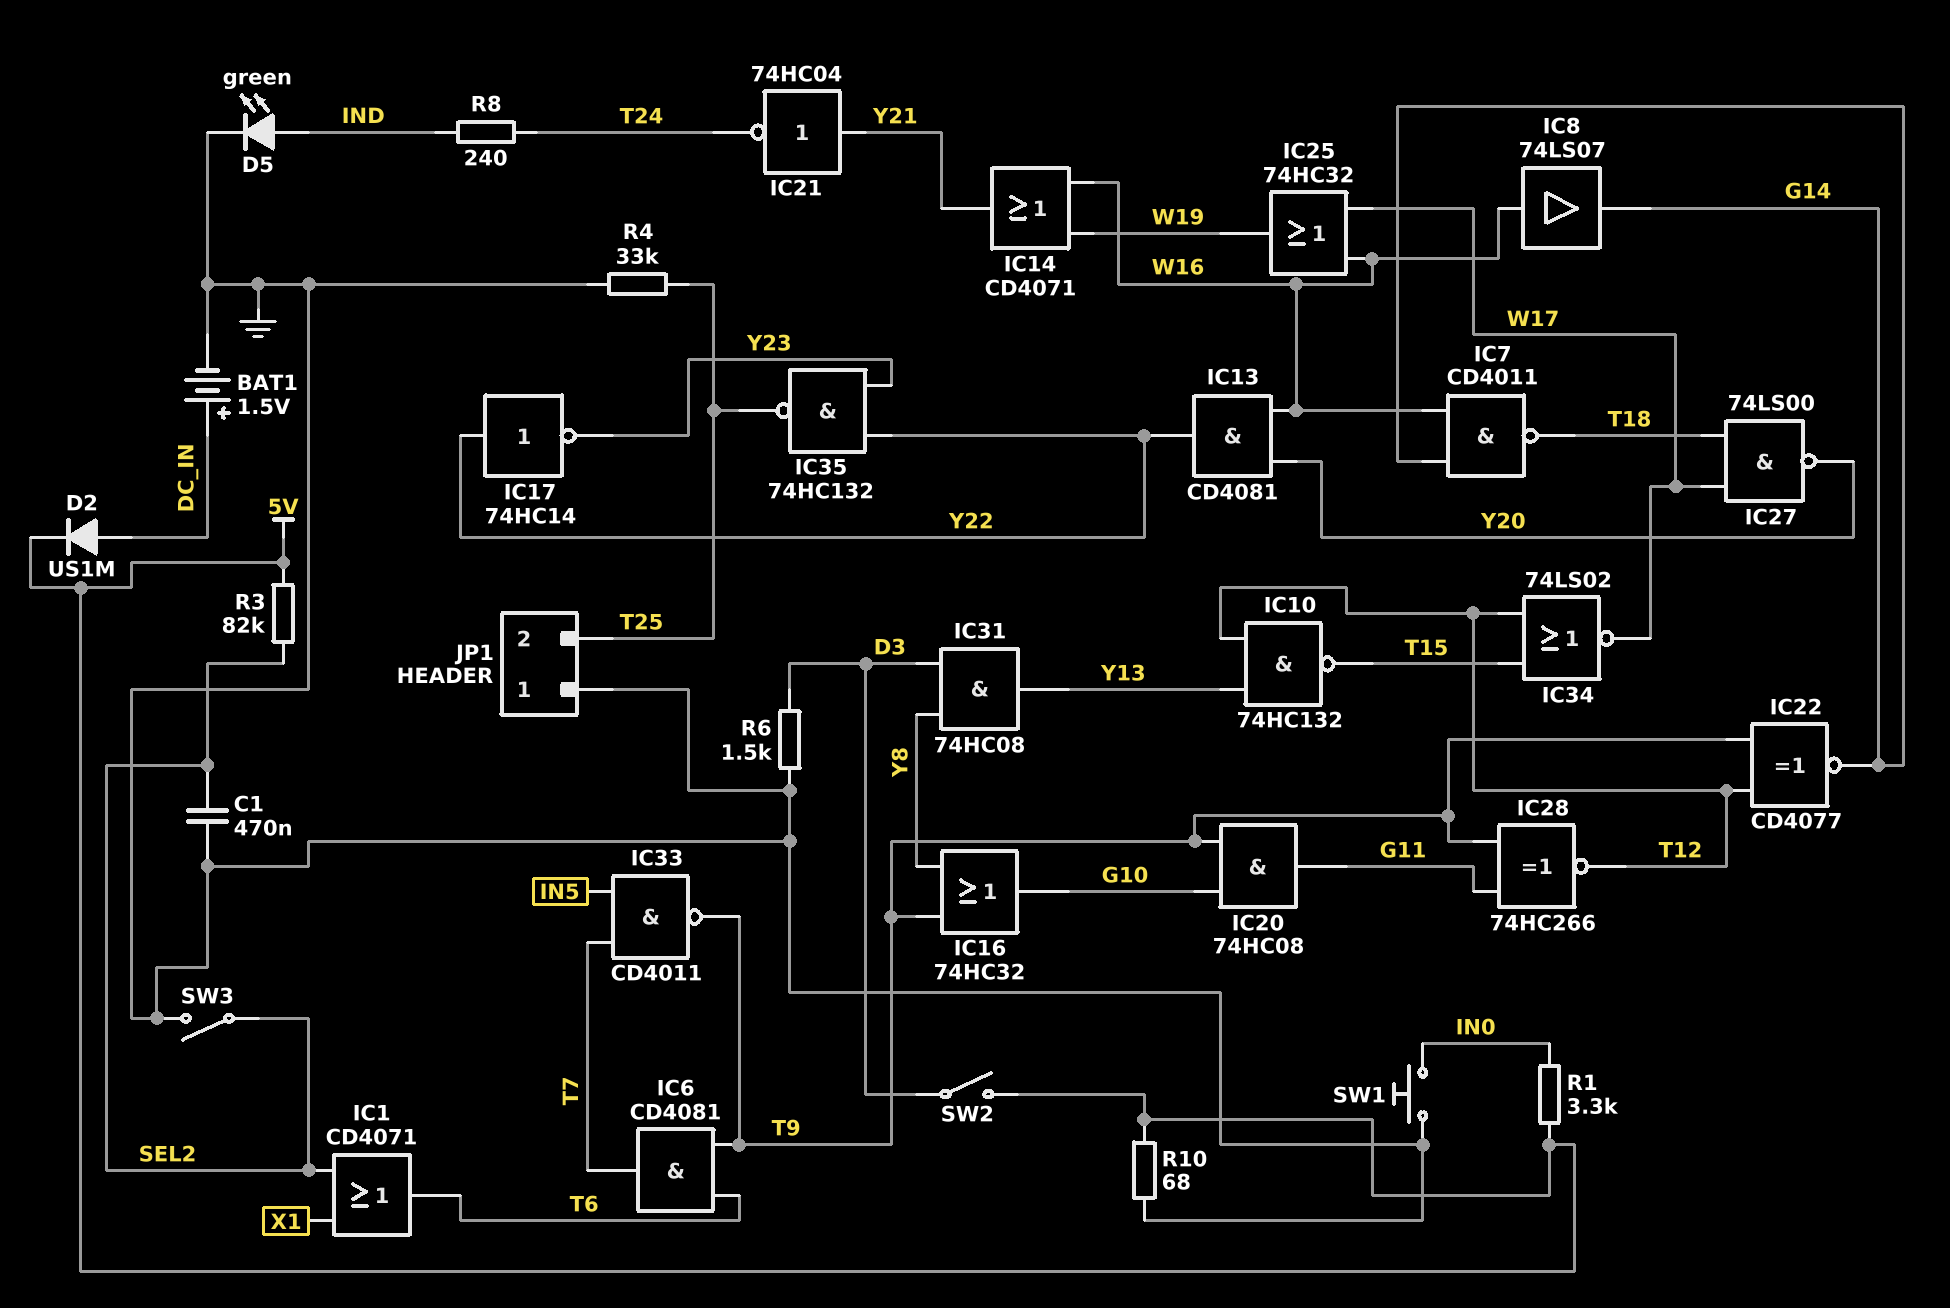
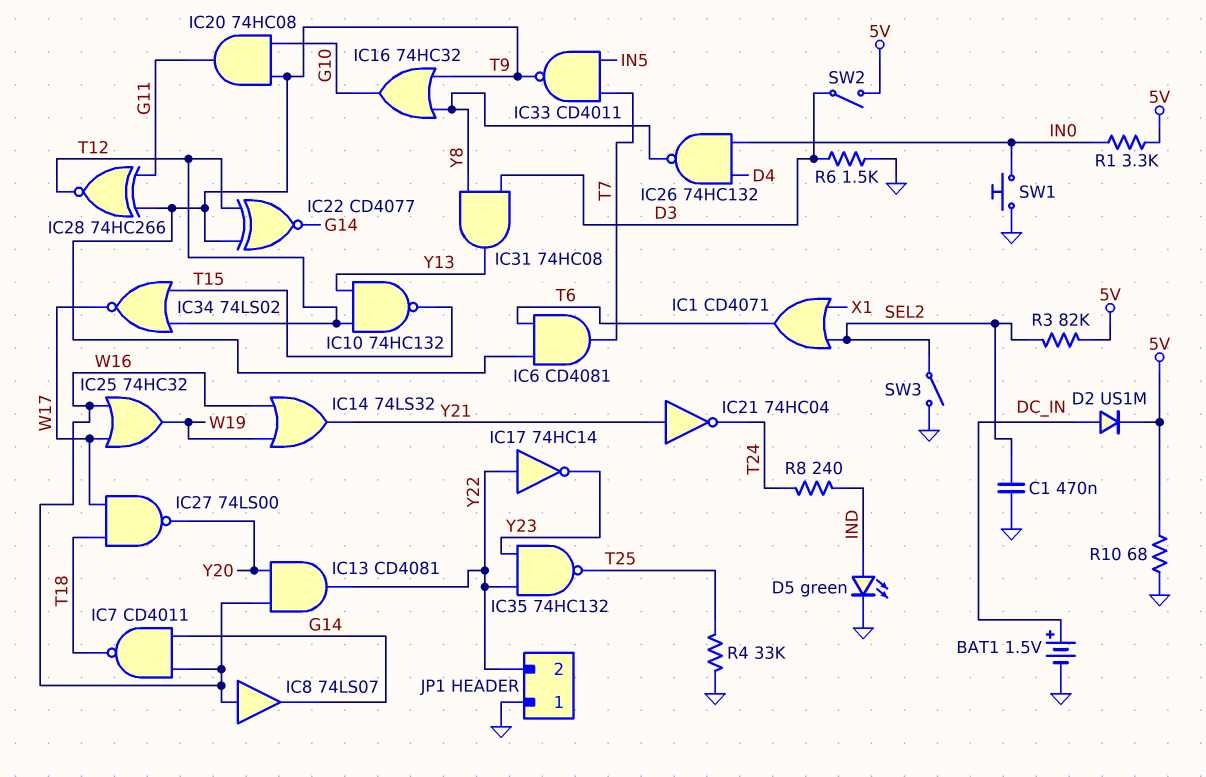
IC14: OR CD4071 (in W16, in W19, out Y21) -> OR 74LS32 (in W16, in W19, out Y21)
IC26: none -> NAND 74HC132 (in D4, in IN0, out Y8)
JP1 pin 2: T25 -> Y22

